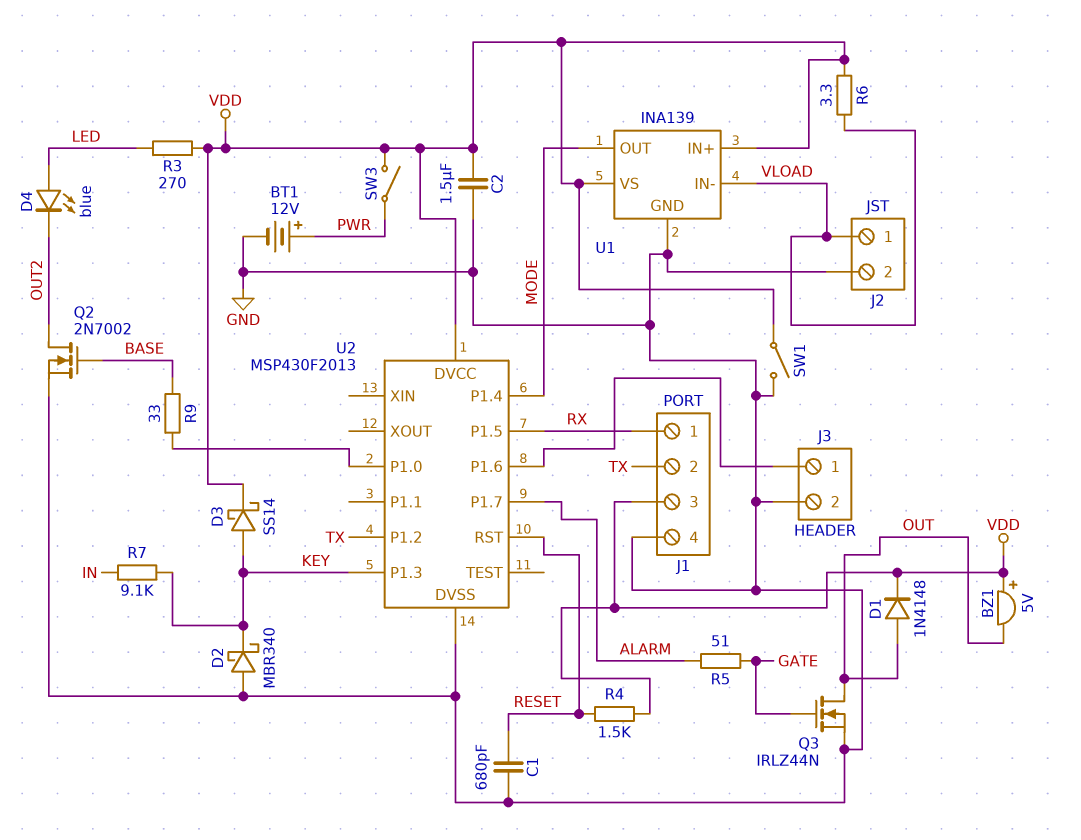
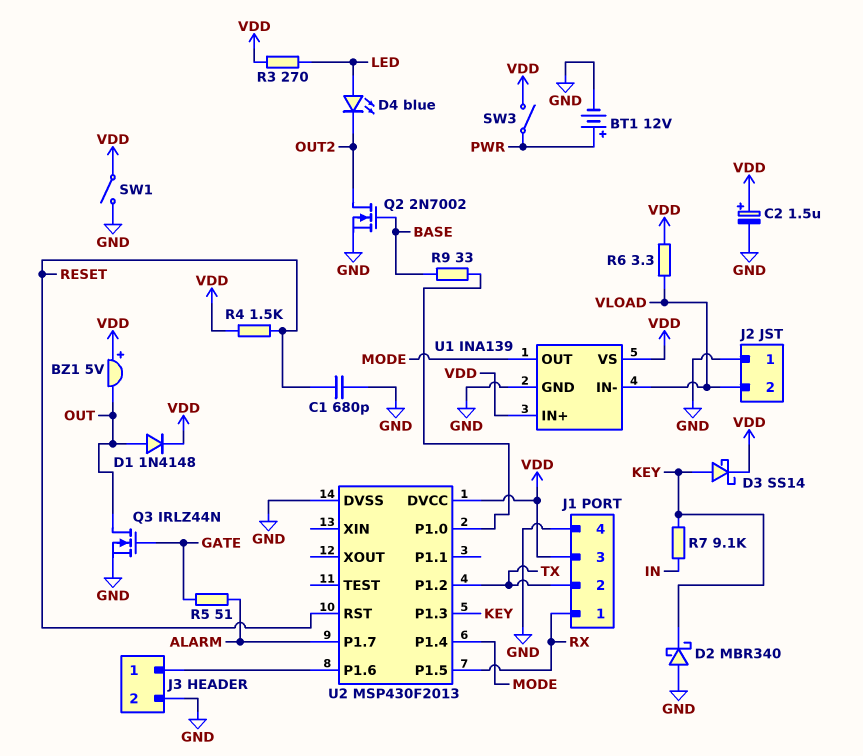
C2: 1.5uF (GND, VDD) -> 1.5uF (plus VDD, minus GND)
J2 pin 1: VLOAD -> GND
J2 pin 2: GND -> VLOAD

